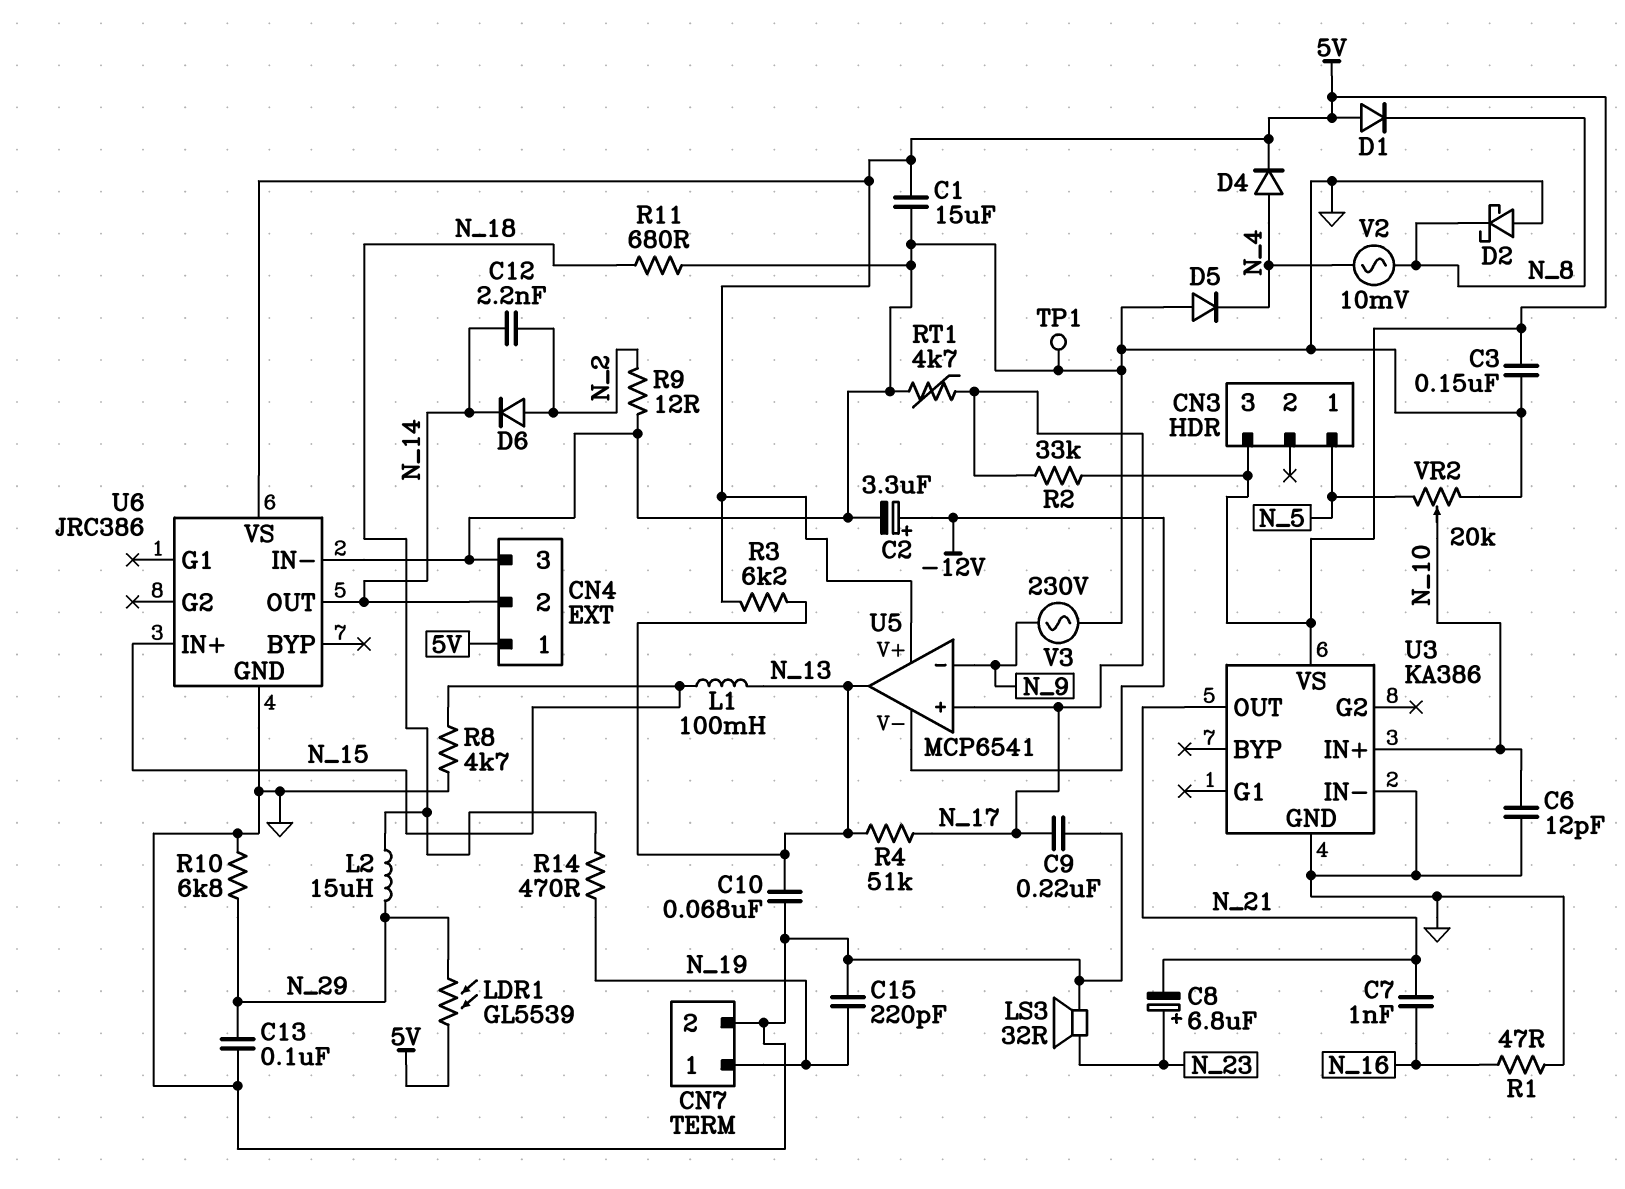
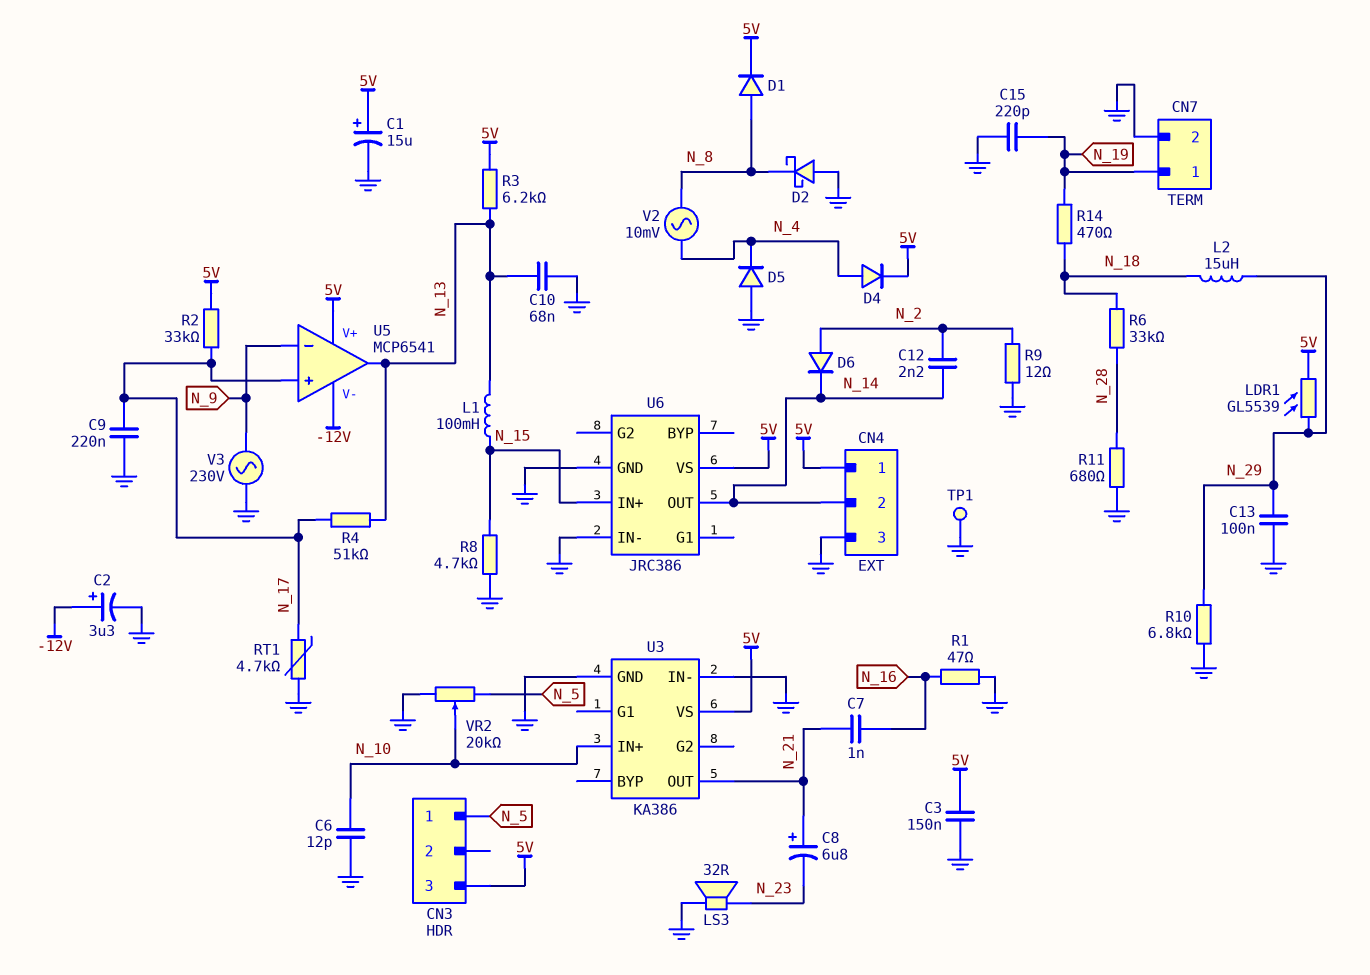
C1: 15uF (5V, GND) -> 15uF (plus 5V, minus GND)
C8: 6.8uF (plus N_23, minus N_21) -> 6.8uF (plus N_21, minus N_23)
D1: diode (A 5V, K N_8) -> diode (A N_8, K 5V)
R6: none -> 33k (N_18, N_28)
R11: 680 (GND, N_18) -> 680 (GND, N_28)

